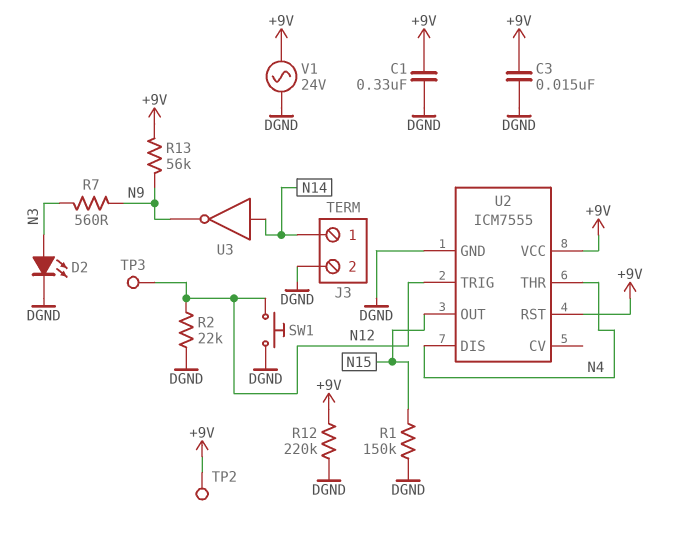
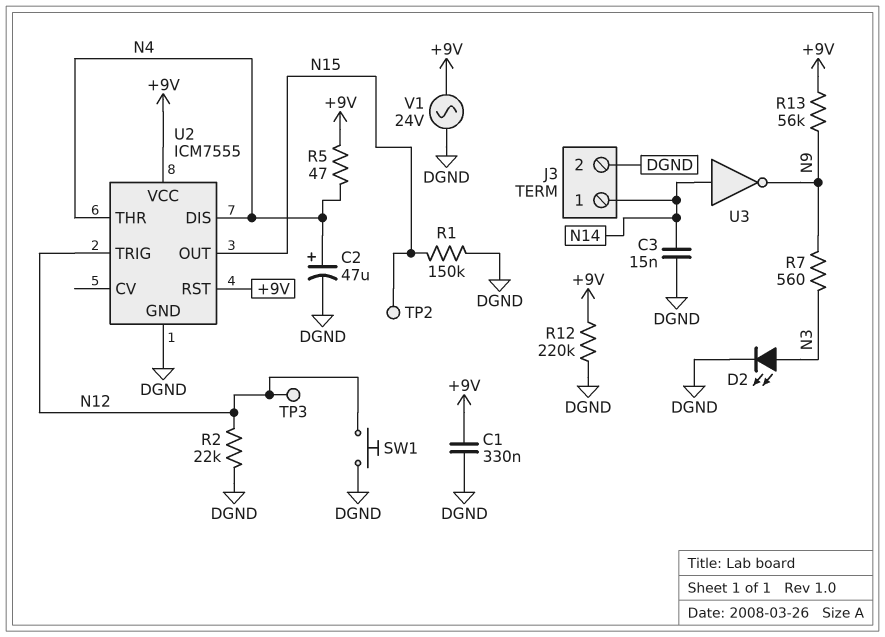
C2: none -> 47uF (plus N4, minus DGND)
C3: 15nF (+9V, DGND) -> 15nF (DGND, N14)
R5: none -> 47 (+9V, N4)
TP2: test point (+9V) -> test point (N15)

